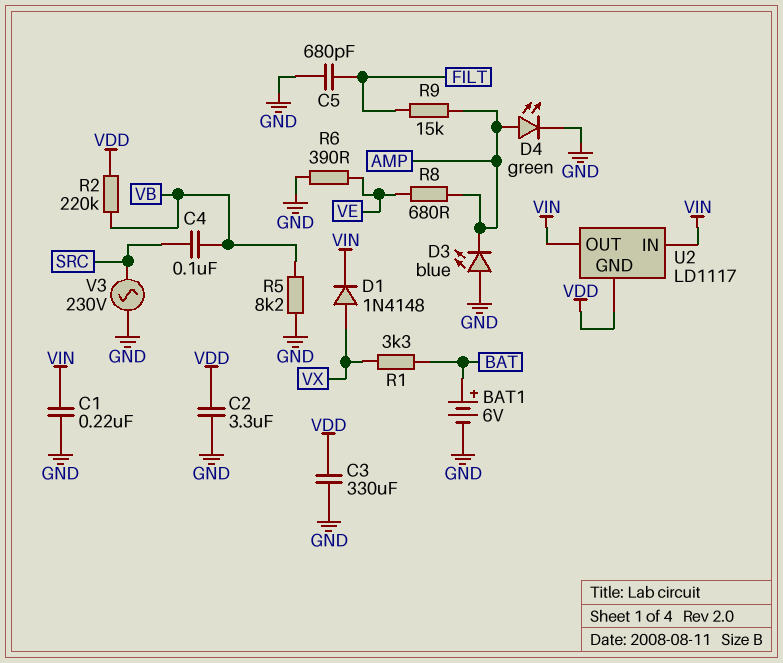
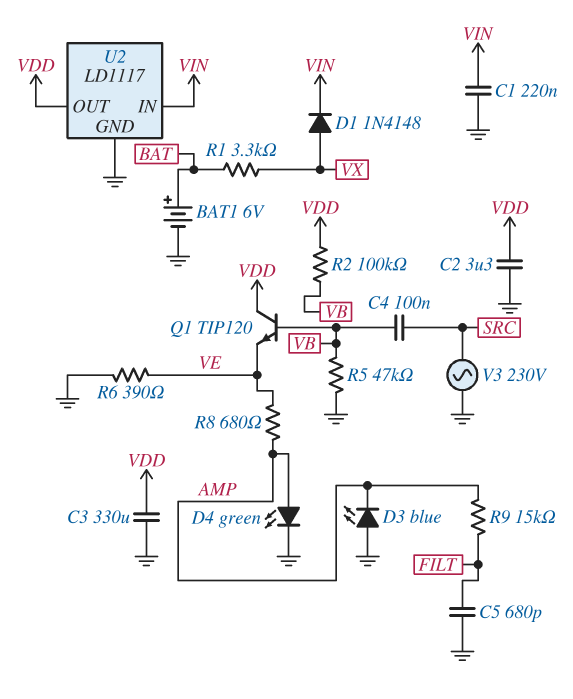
Q1: none -> NPN TIP120 (B VB, C VDD, E VE)
R2: 220k (VB, VDD) -> 100k (VB, VDD)
R5: 8.2k (GND, VB) -> 47k (GND, VB)
U2 pin GND: VDD -> GND
U2 pin OUT: VIN -> VDD

